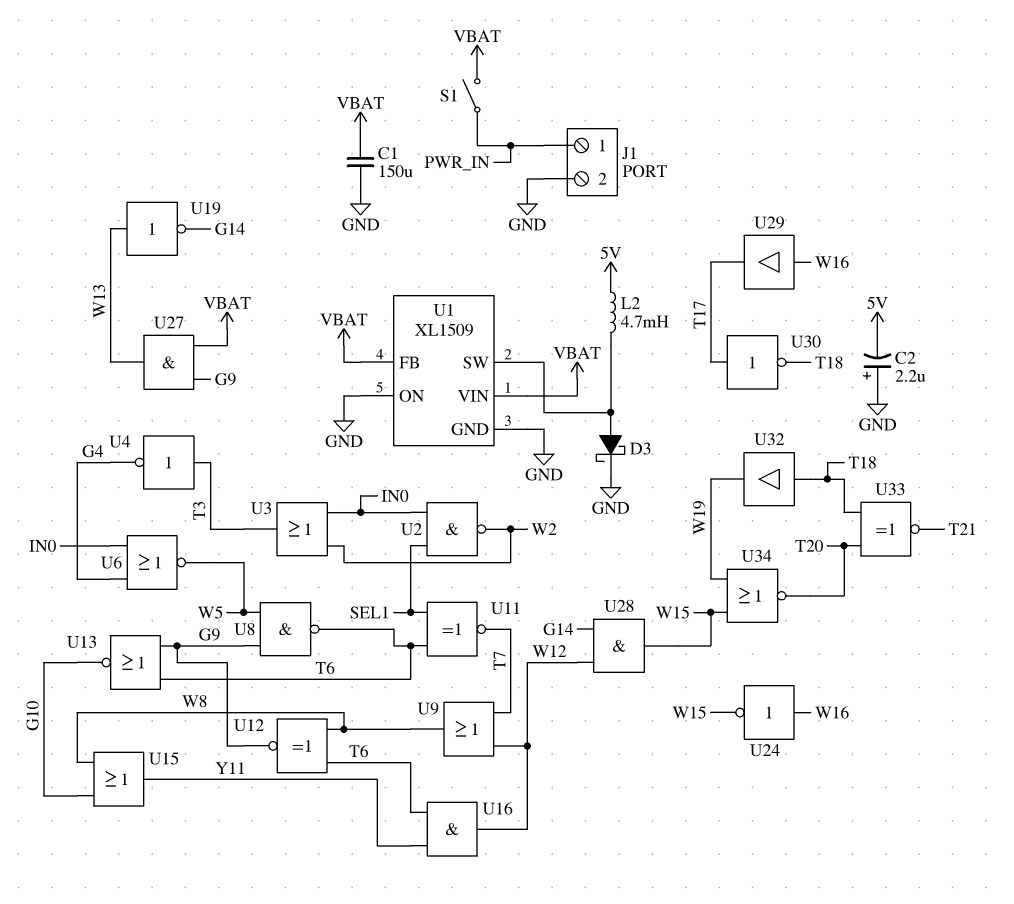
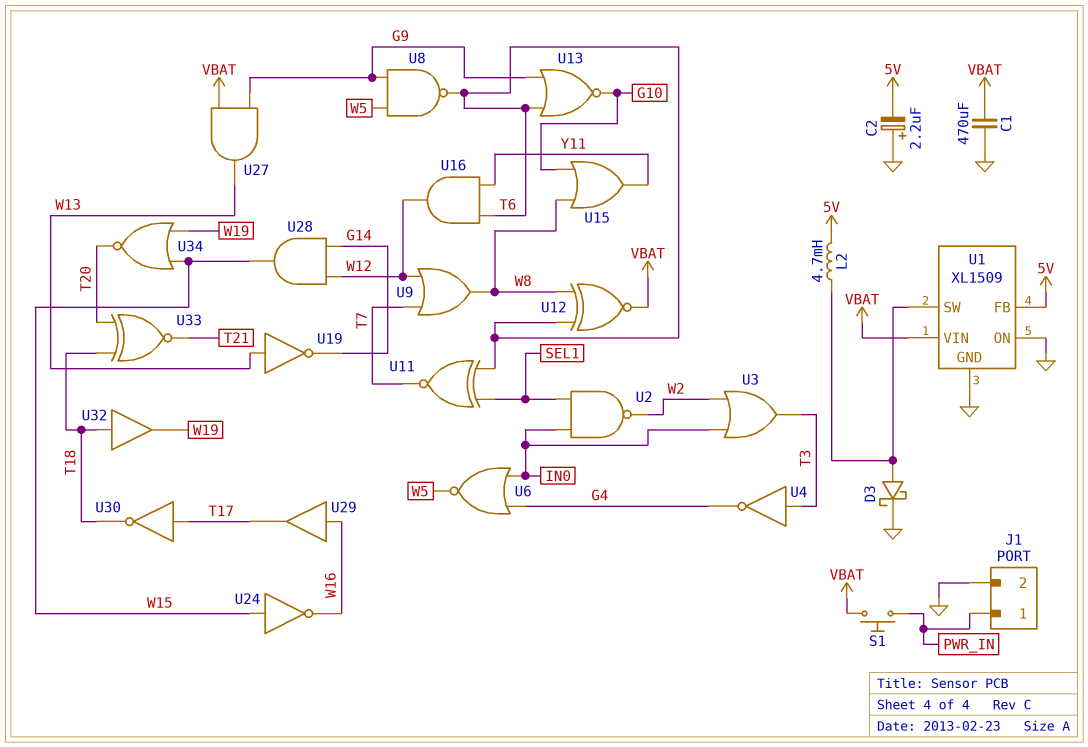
C1: 150uF (GND, VBAT) -> 470uF (GND, VBAT)
S1: switch (PWR_IN, VBAT) -> button (PWR_IN, VBAT)
U1 pin FB: VBAT -> 5V
U12: XNOR (in T6, in W8, out G9) -> XNOR (in T6, in W8, out VBAT)
U24: NOT (in W16, out W15) -> NOT (in W15, out W16)

